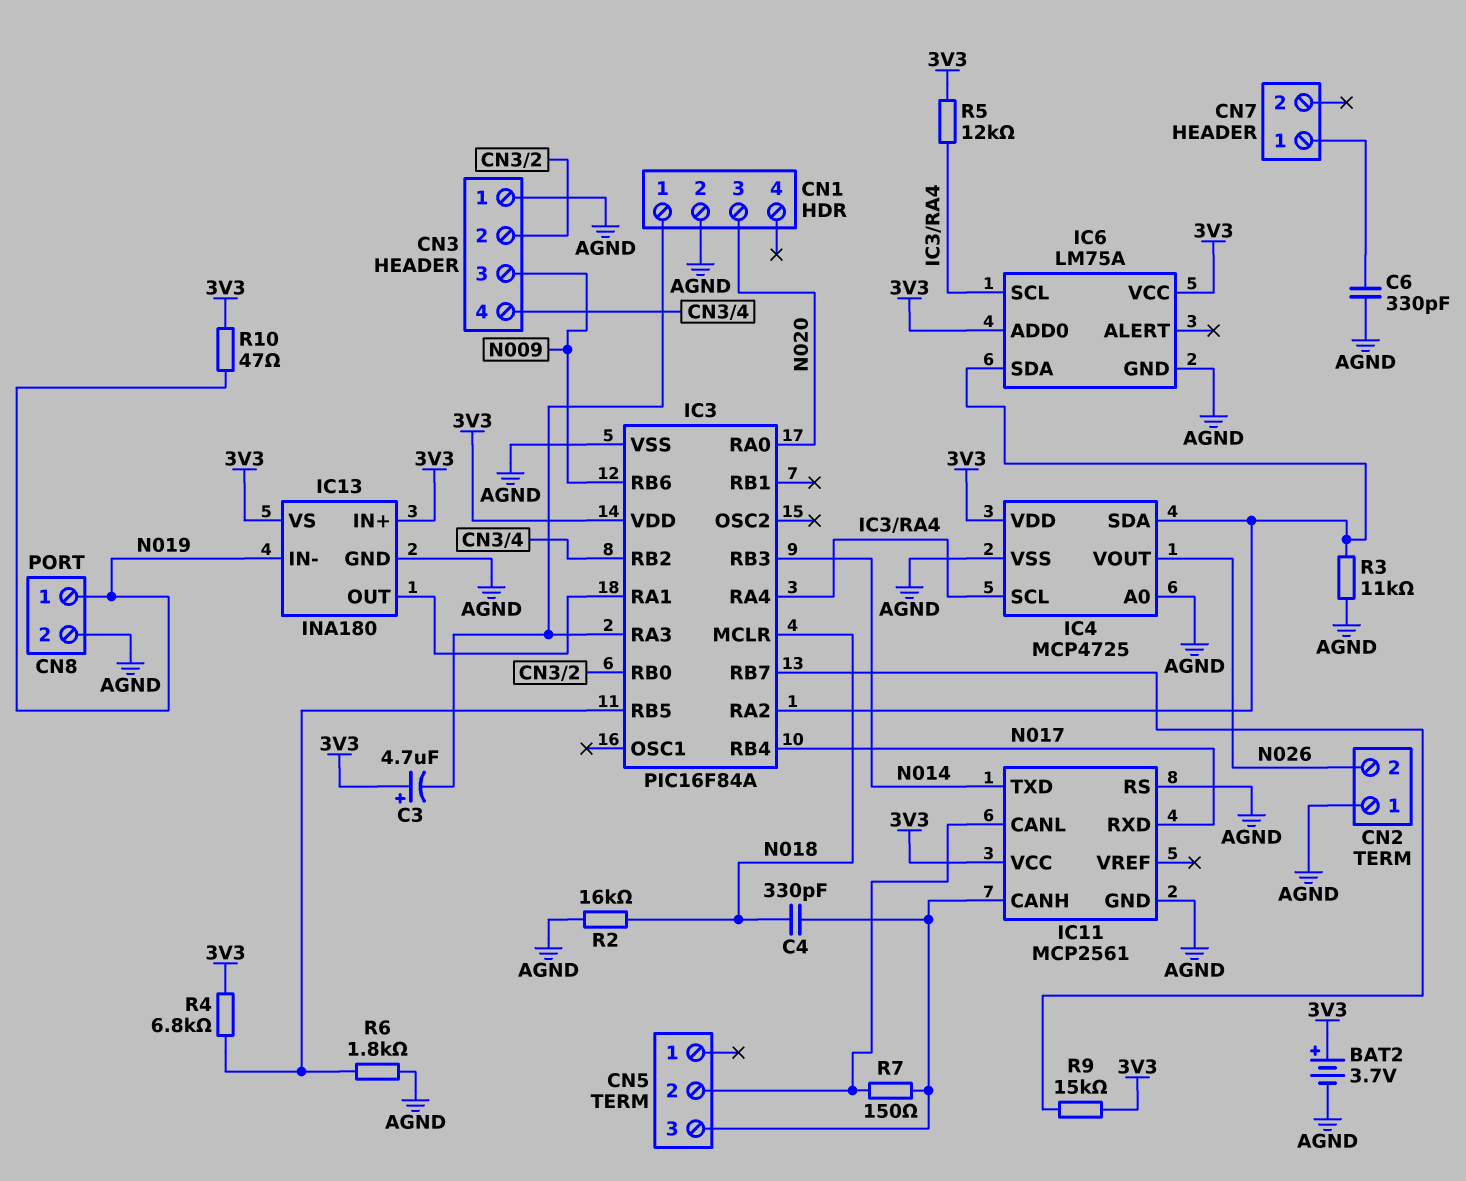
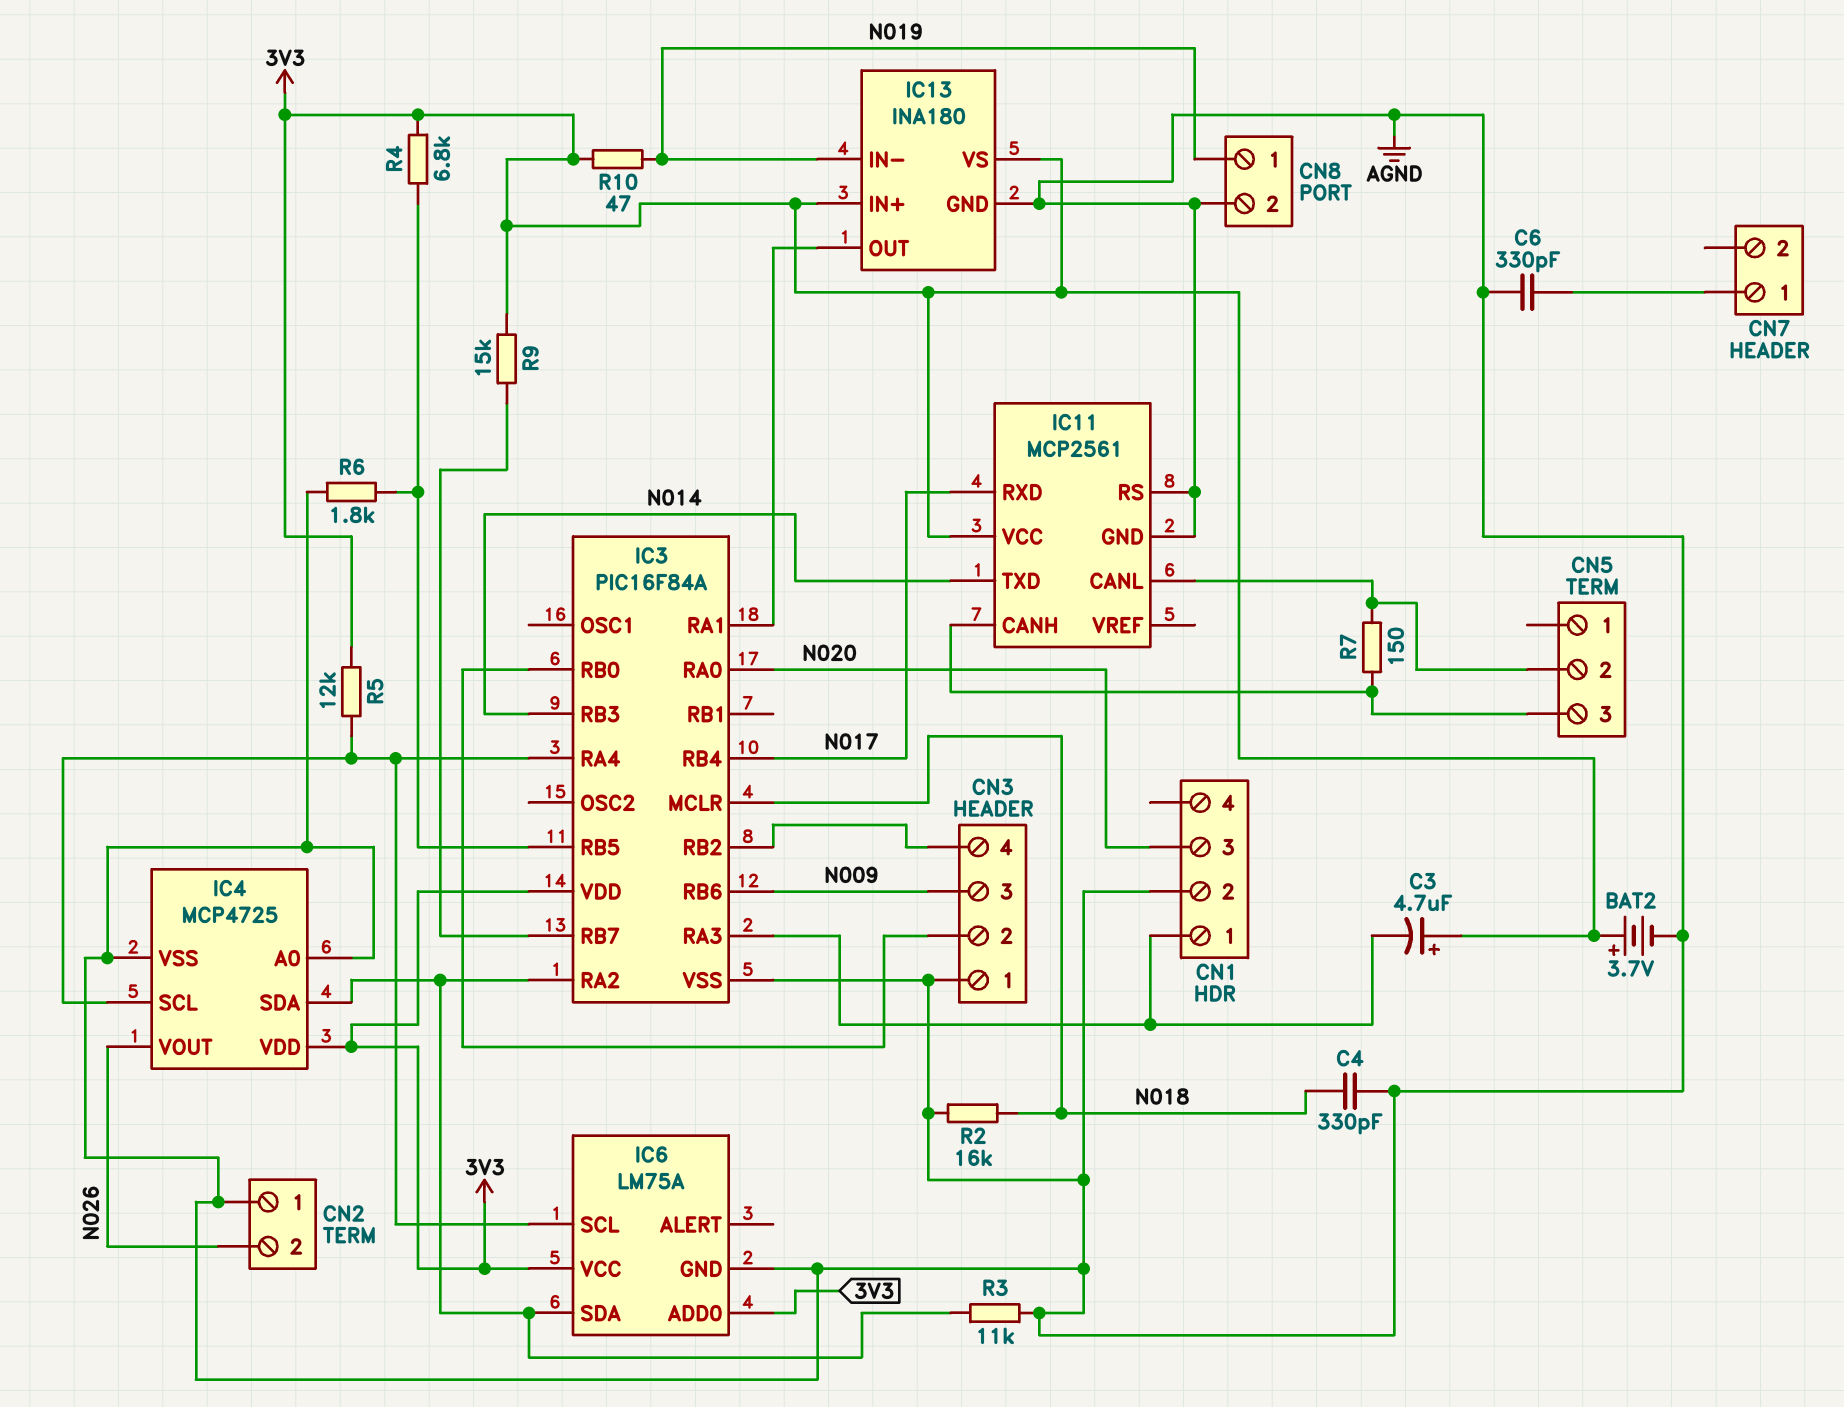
C4: 330pF (CN5/3, N018) -> 330pF (AGND, N018)

